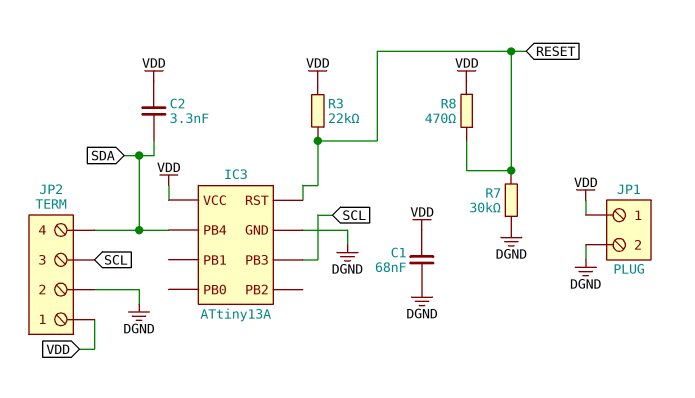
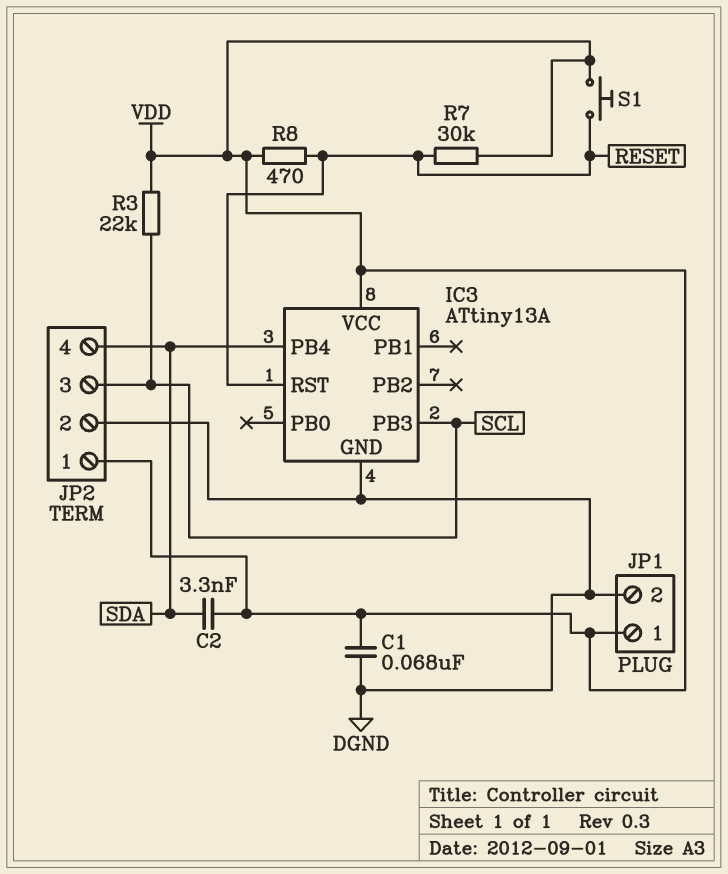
R3: 22k (RESET, VDD) -> 22k (SCL, VDD)
R7: 30k (DGND, RESET) -> 30k (RESET, VDD)
S1: none -> button (RESET, VDD)

